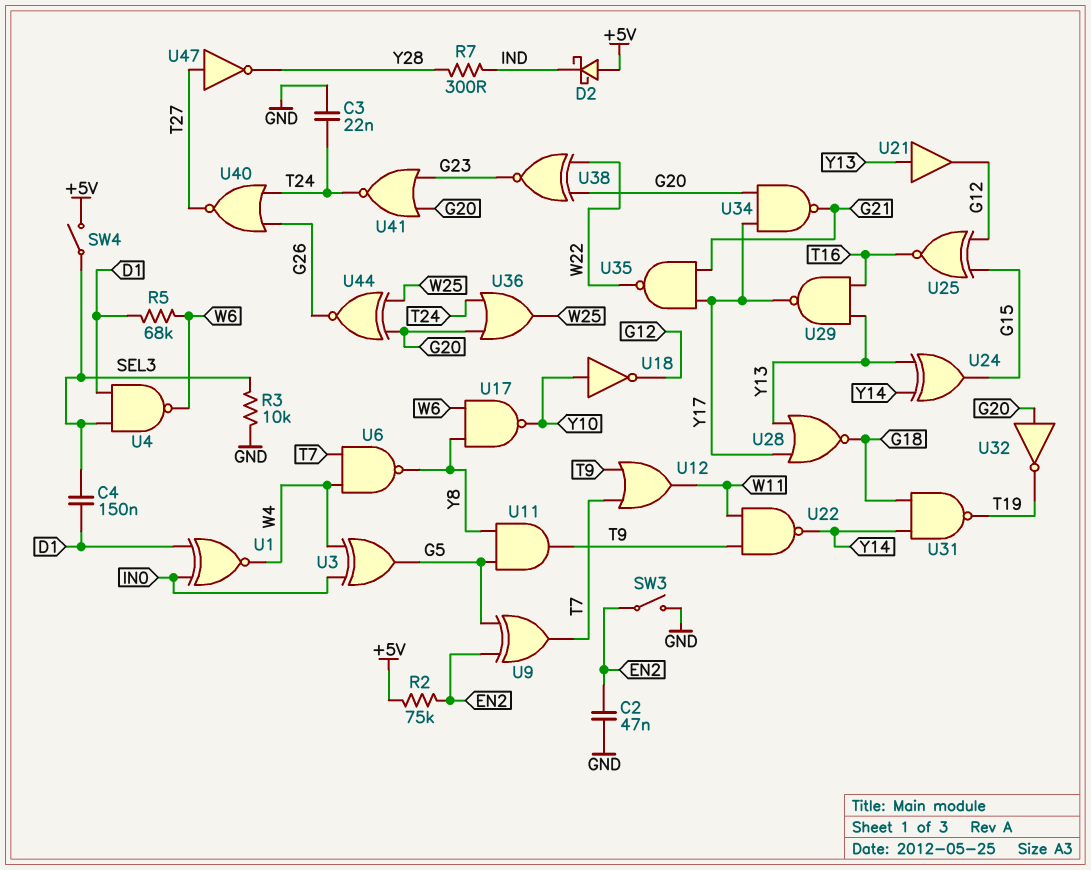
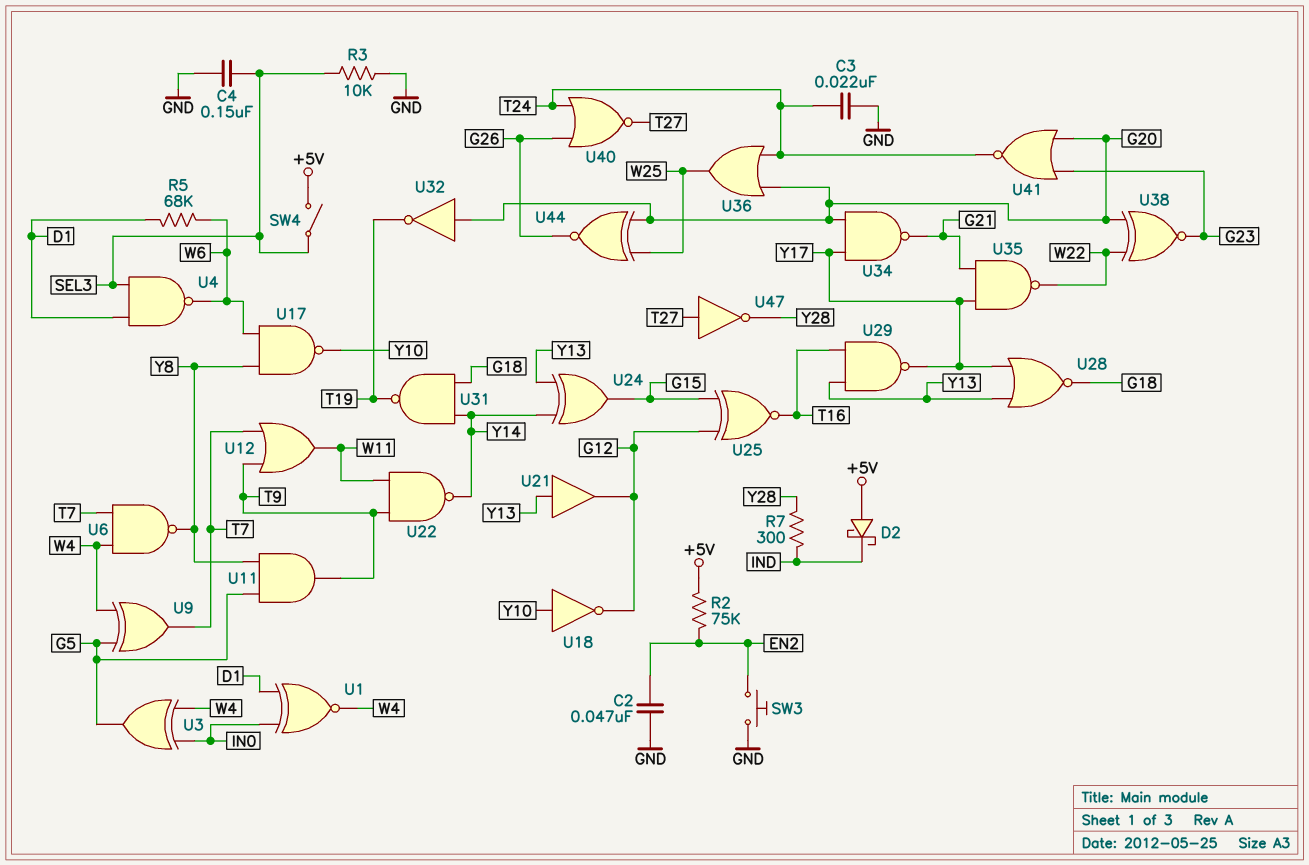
C4: 150nF (D1, SEL3) -> 150nF (GND, SEL3)
SW3: switch (EN2, GND) -> button (EN2, GND)
U9: XOR (in EN2, in G5, out T7) -> XOR (in G5, in W4, out T7)

